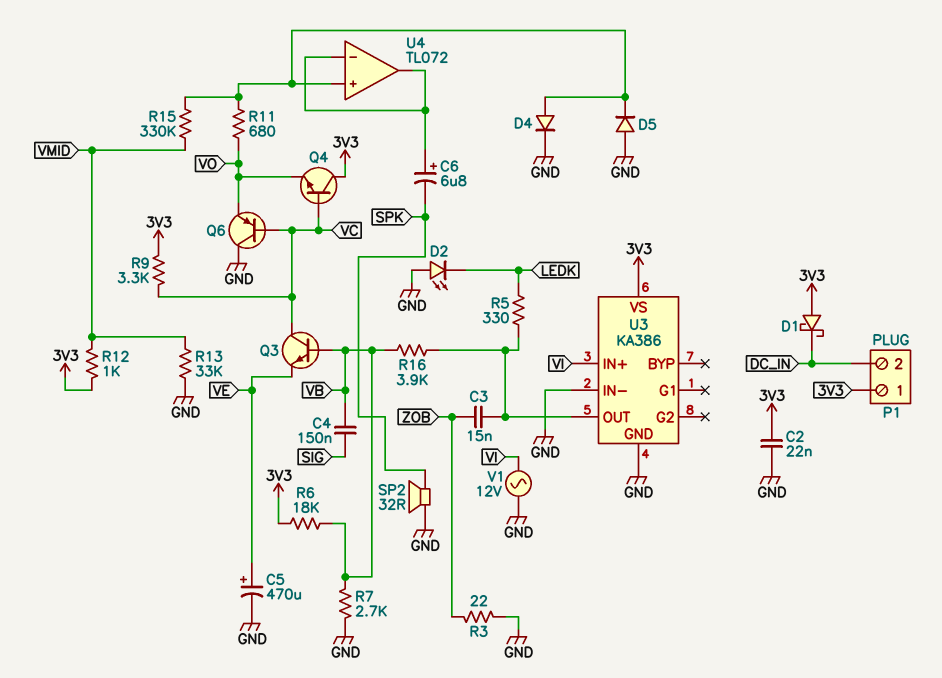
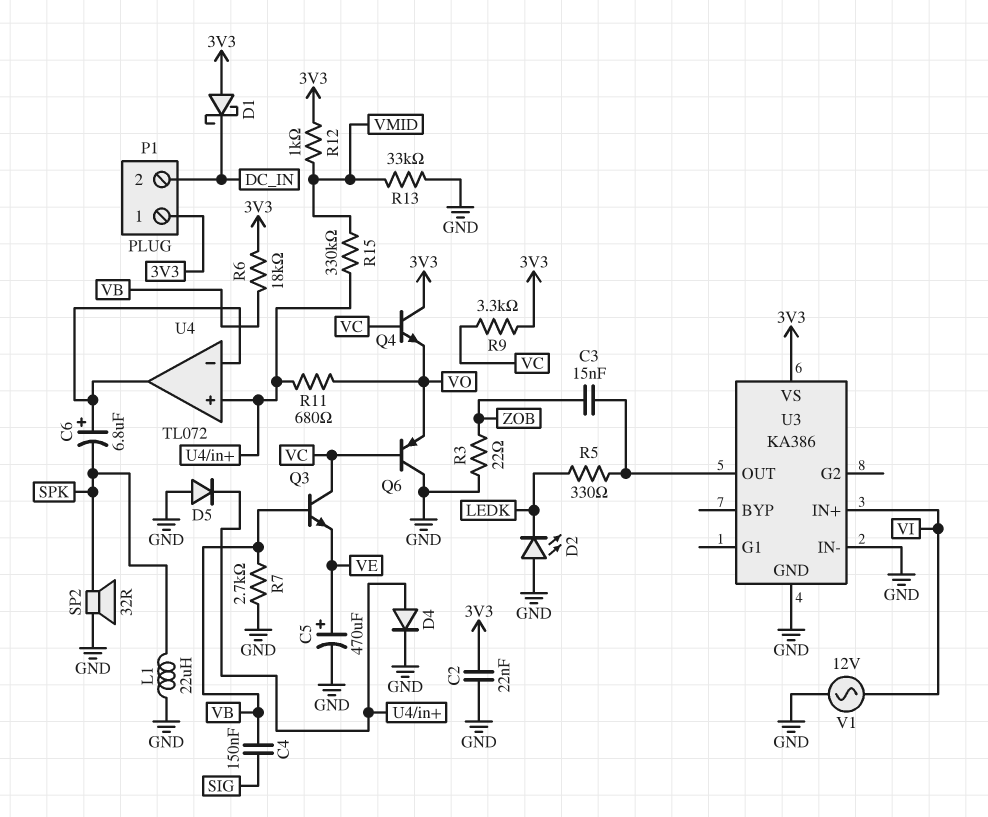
L1: none -> 22uH (GND, SPK)
R16: 3.9k (U3/OUT, VB) -> none

